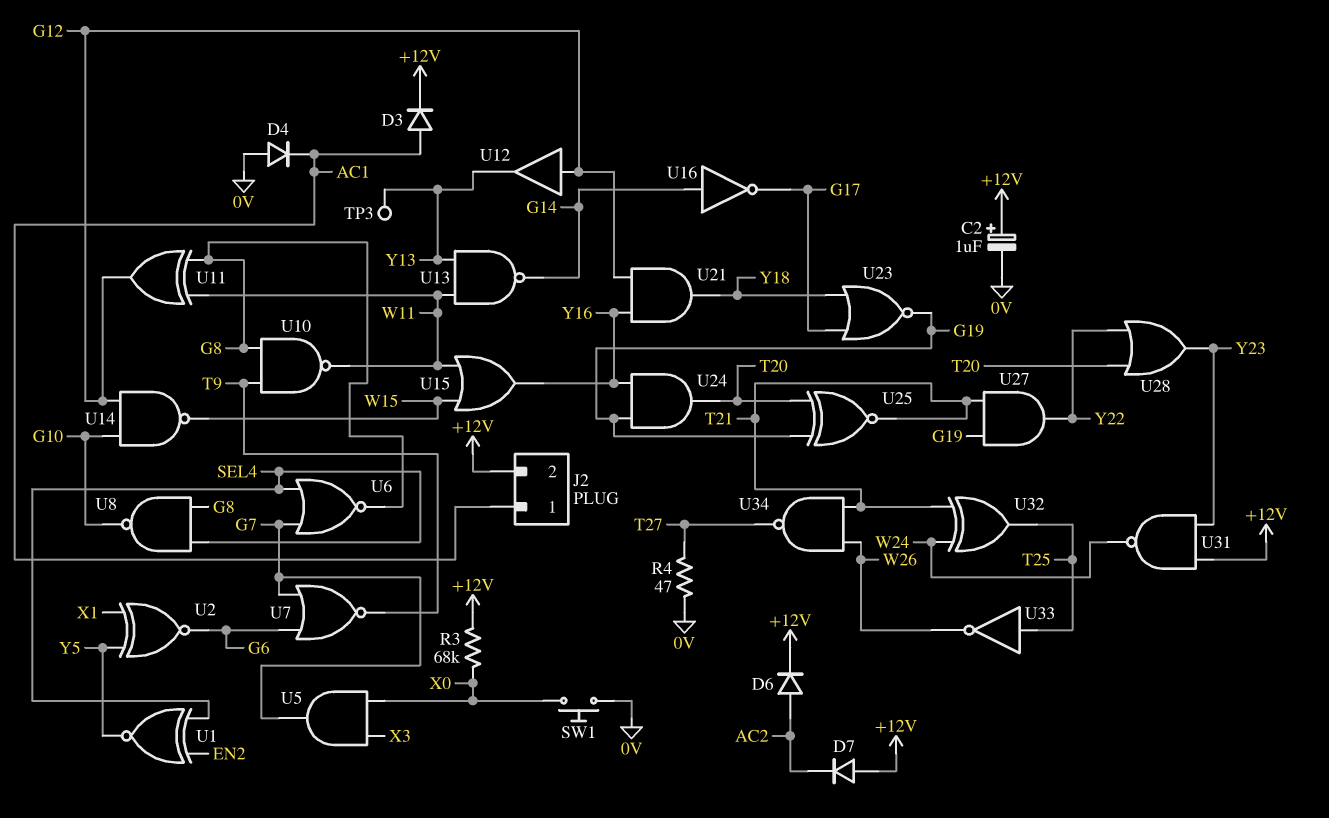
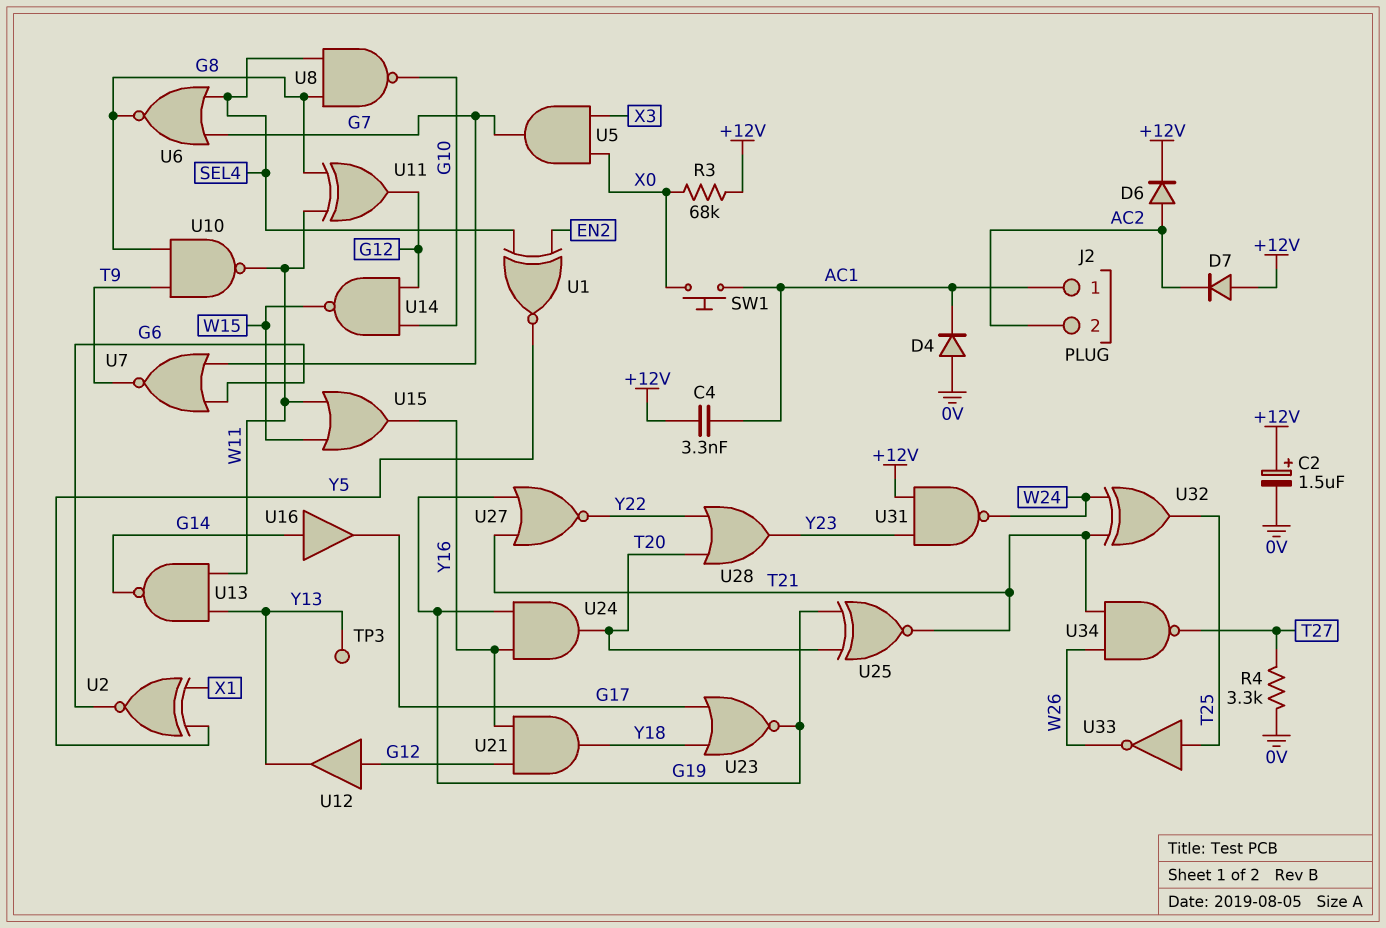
C2: 1uF (plus +12V, minus 0V) -> 1.5uF (plus +12V, minus 0V)
C4: none -> 3.3nF (+12V, AC1)
D3: diode (A AC1, K +12V) -> none
J2 pin 2: +12V -> AC2
R4: 47 (0V, T27) -> 3.3k (0V, T27)
SW1: button (0V, X0) -> button (AC1, X0)
U16: NOT (in G14, out G17) -> buffer (in G14, out G17)
U27: AND (in G19, in T21, out Y22) -> NOR (in G19, in T21, out Y22)

